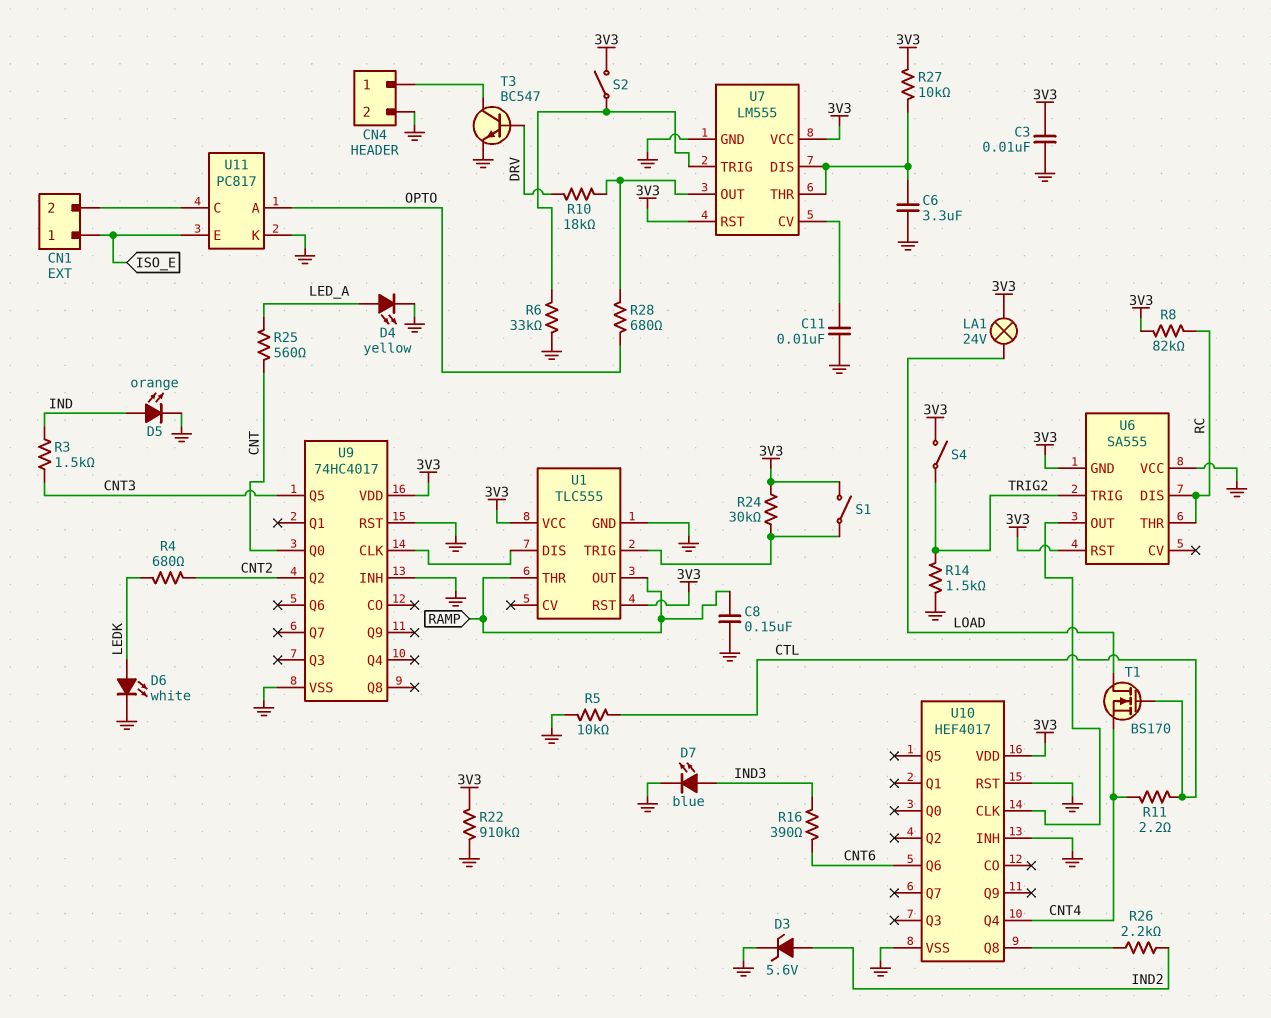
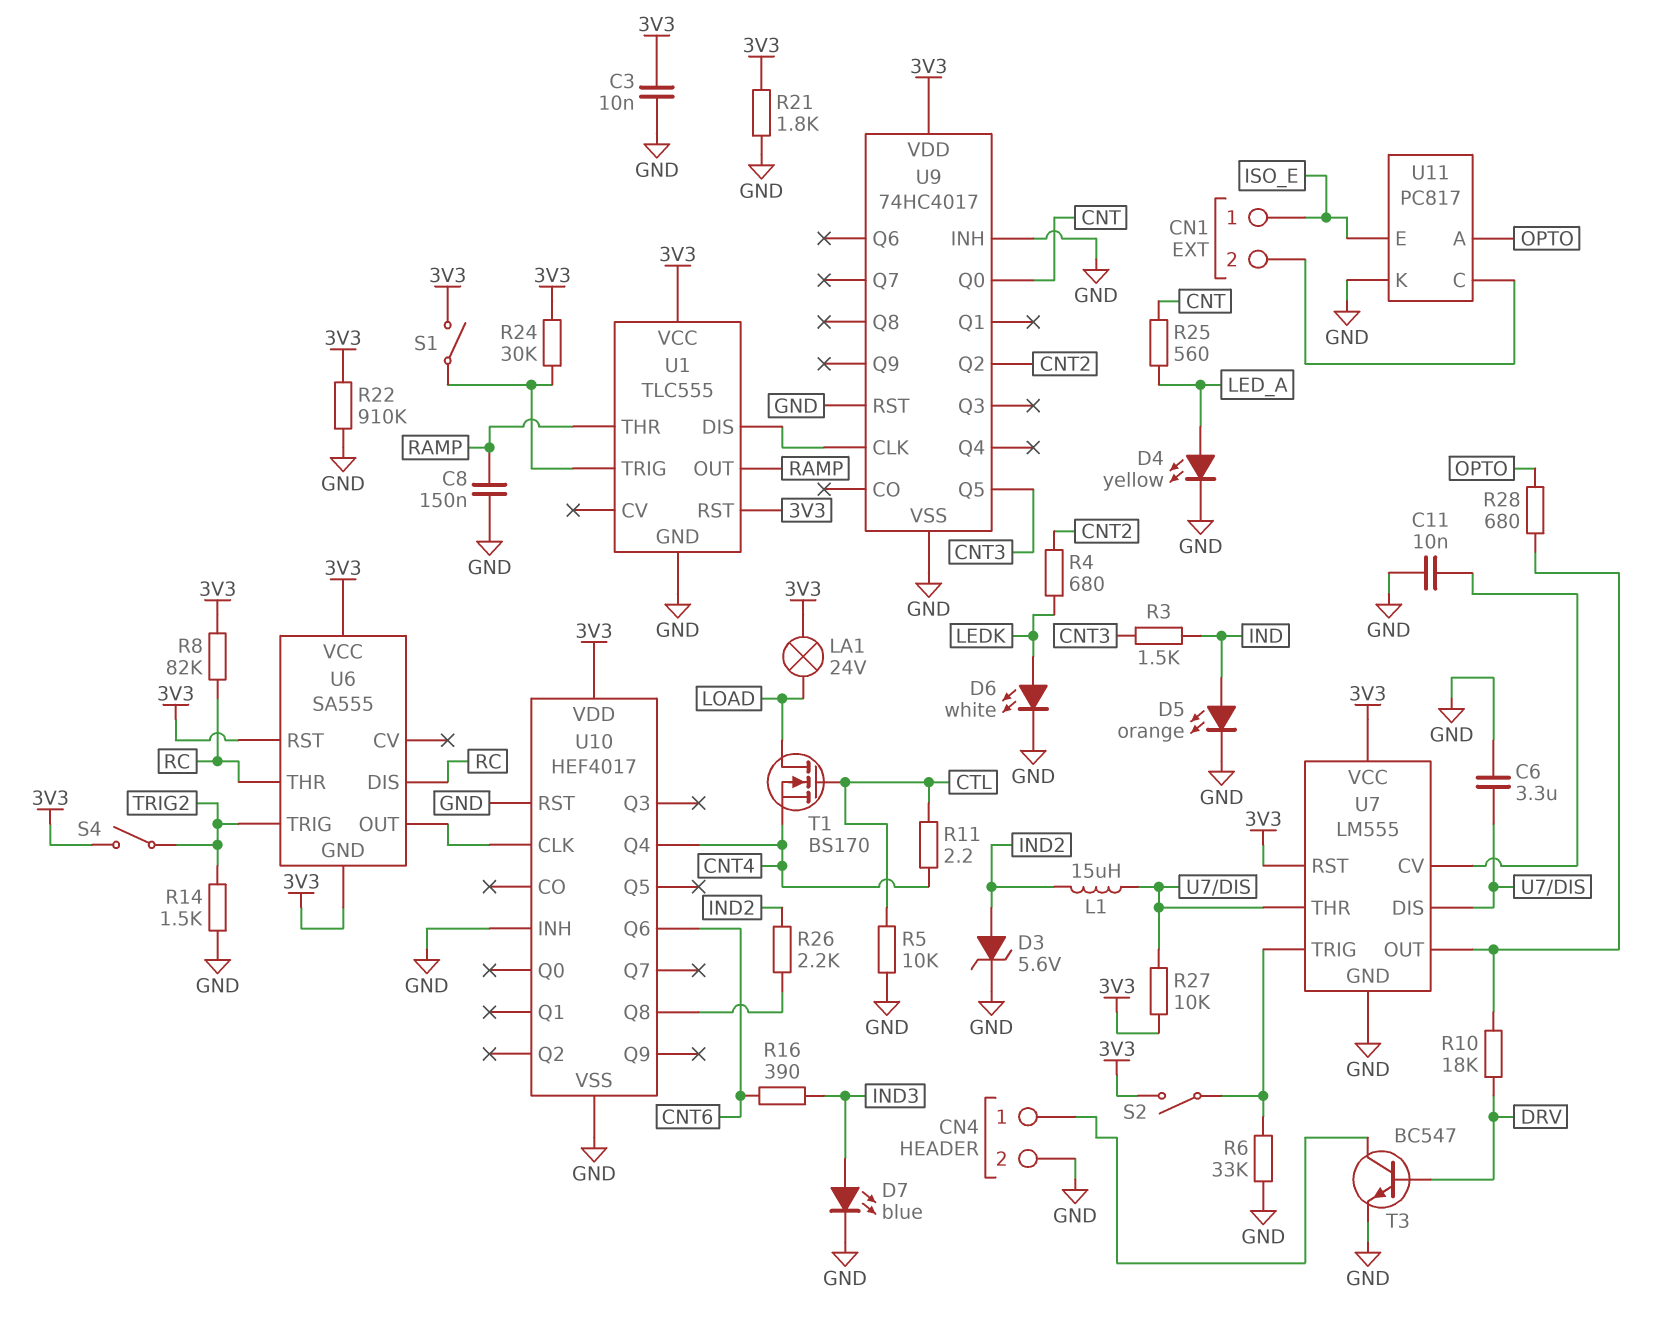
L1: none -> 15uH (IND2, U7/DIS)
R21: none -> 1.8k (3V3, GND)
U6 pin VCC: GND -> 3V3

